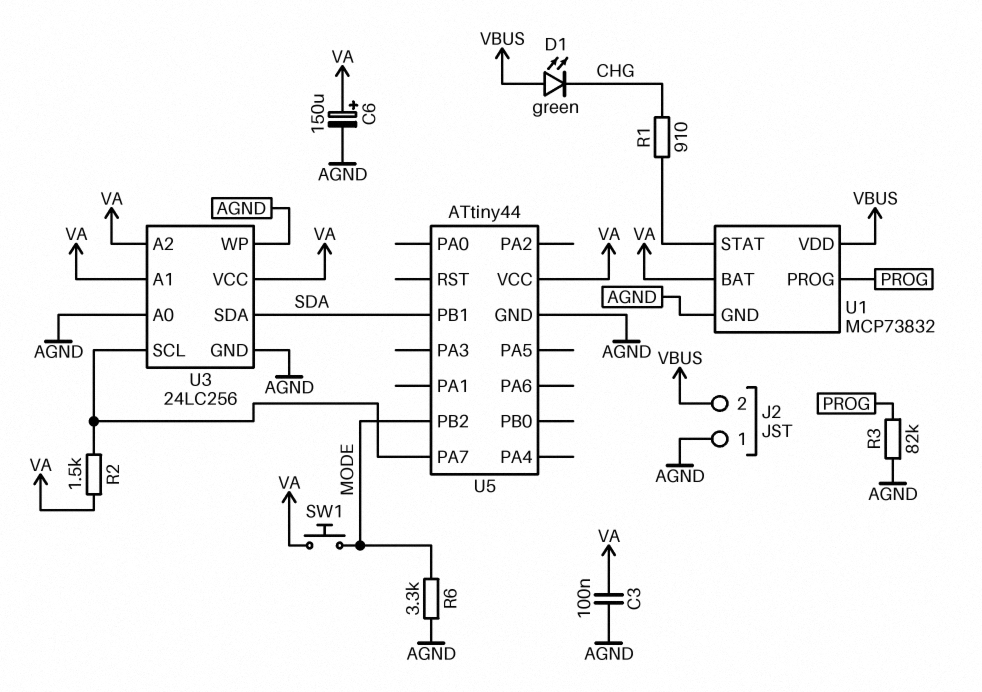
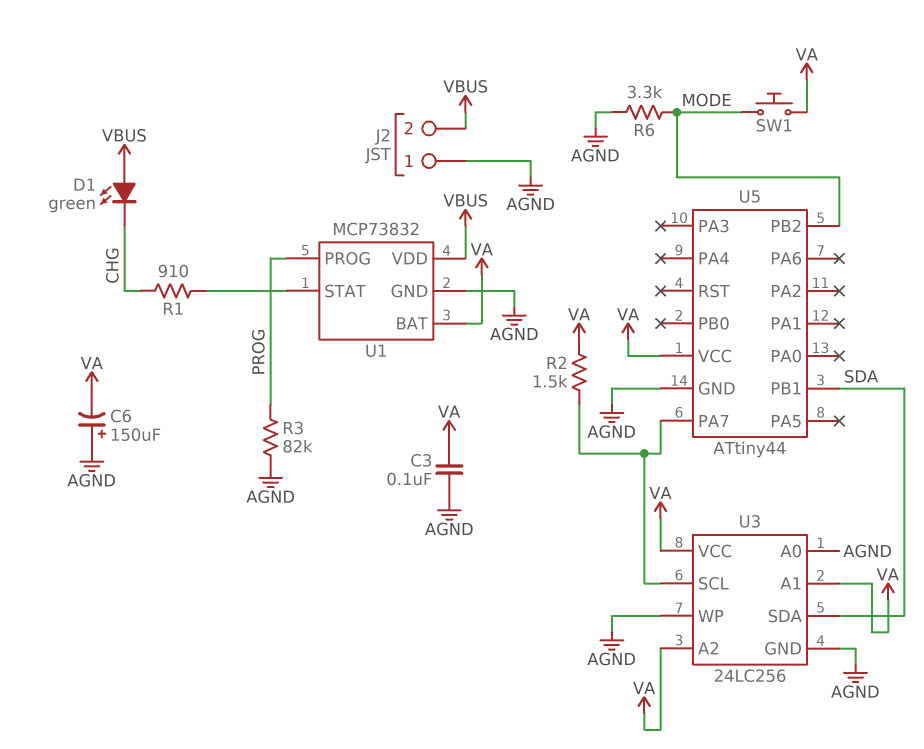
C6: 150uF (plus VA, minus AGND) -> 150uF (plus AGND, minus VA)

